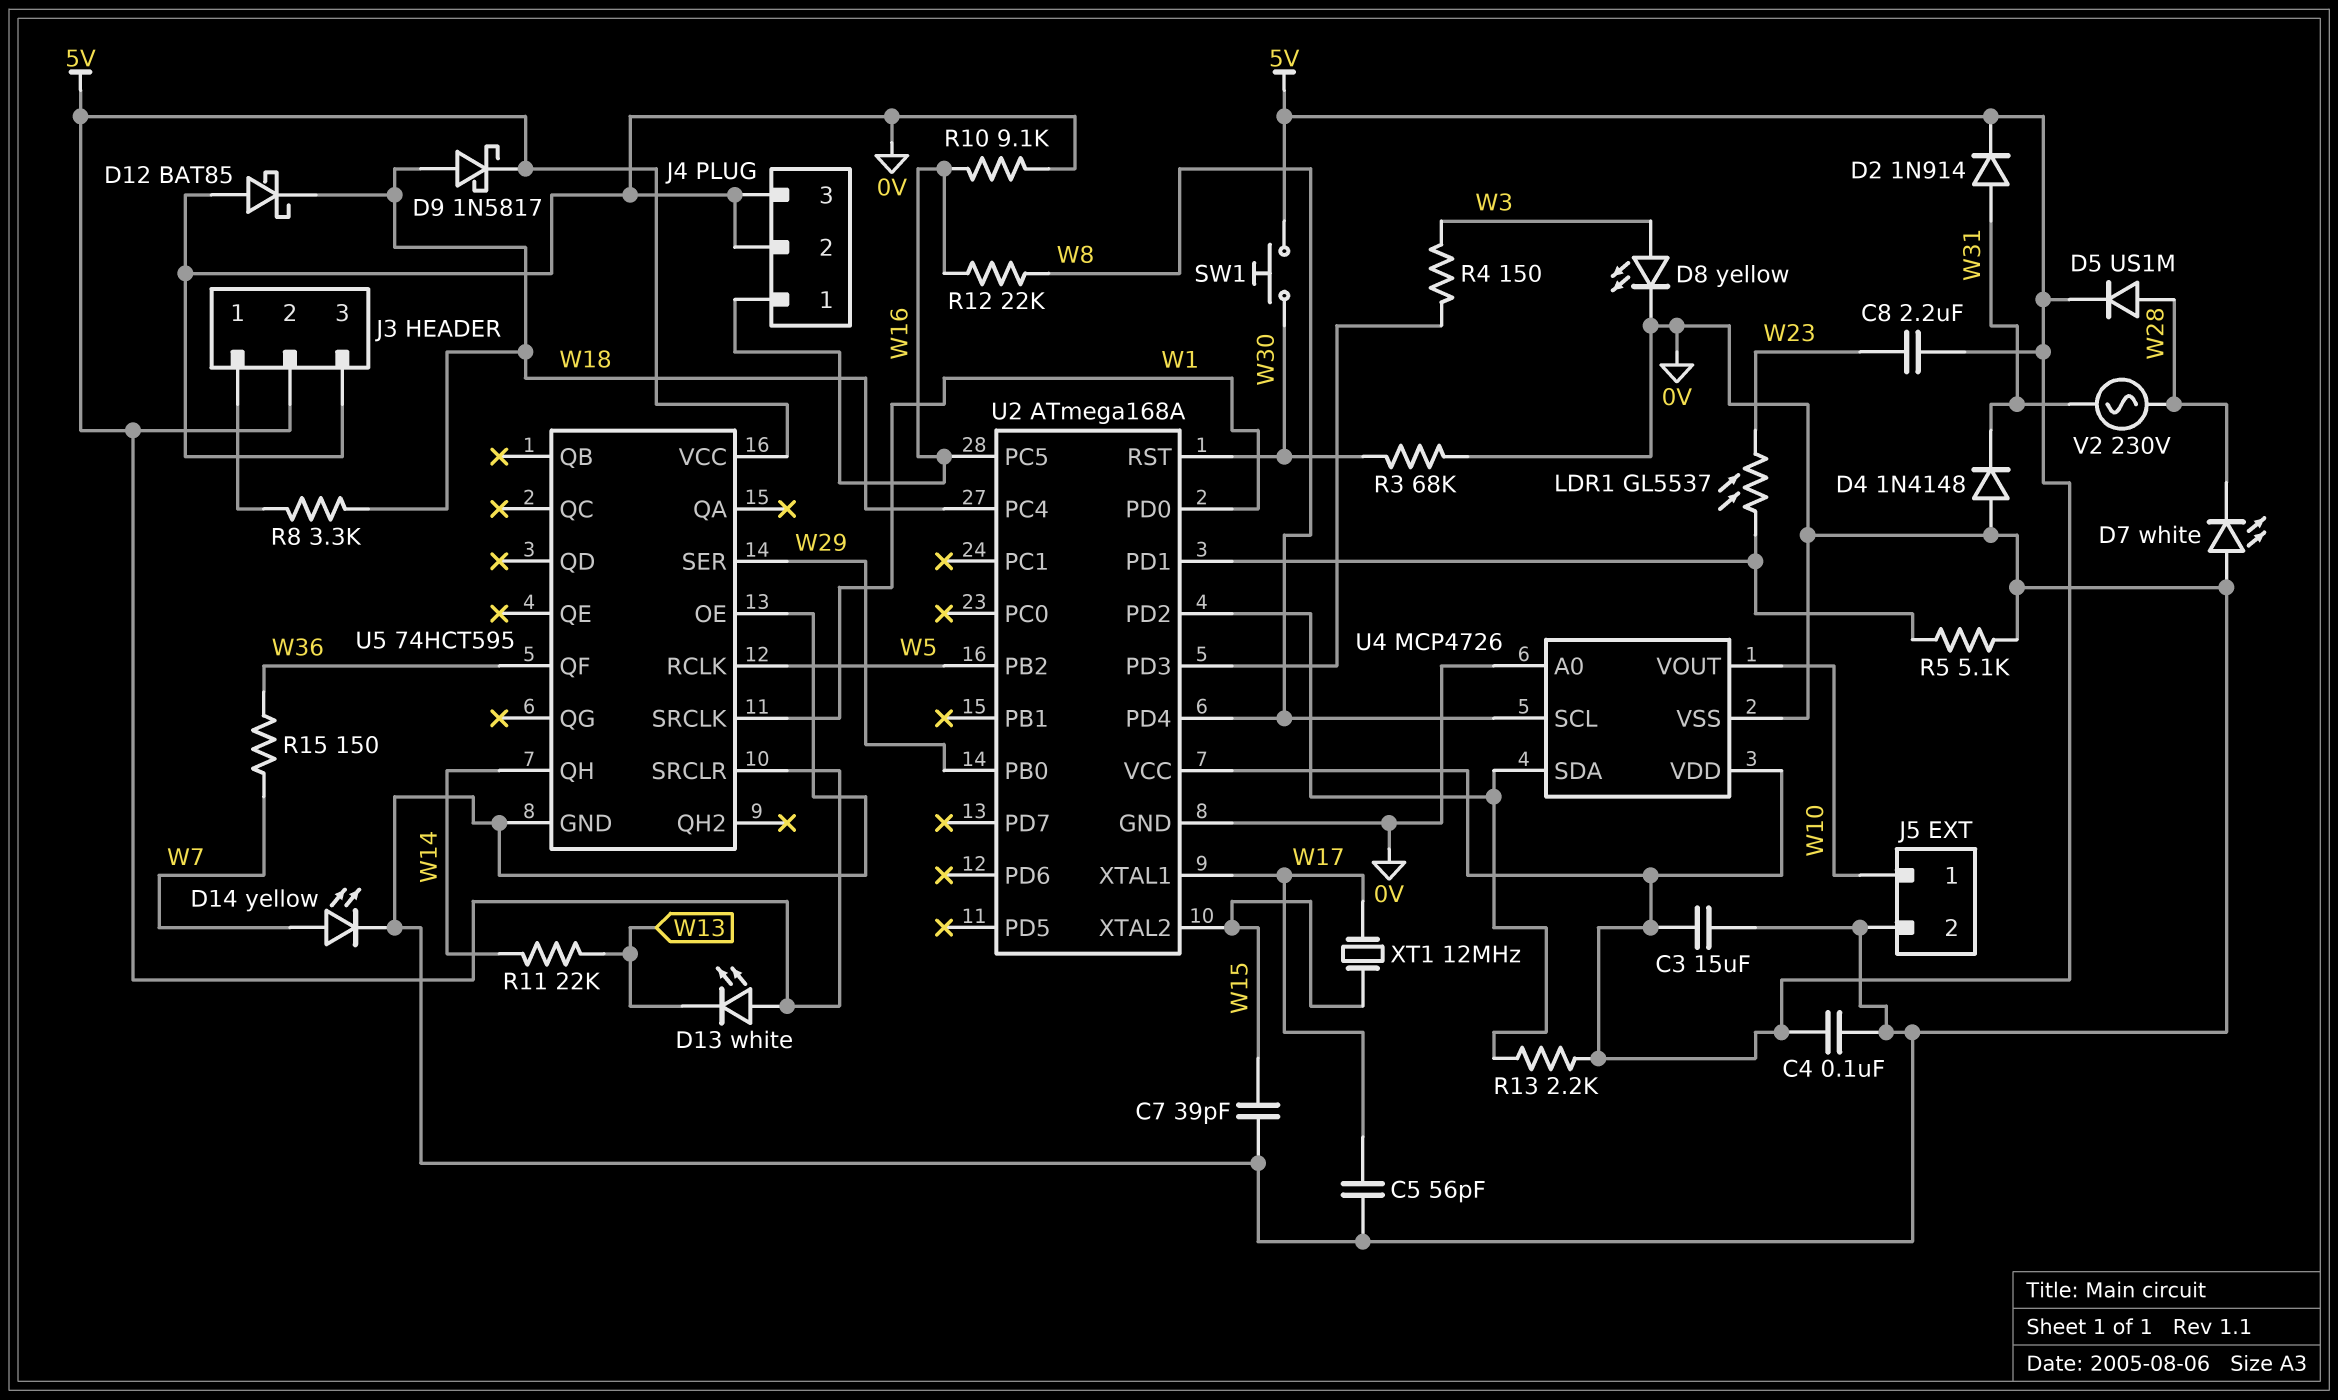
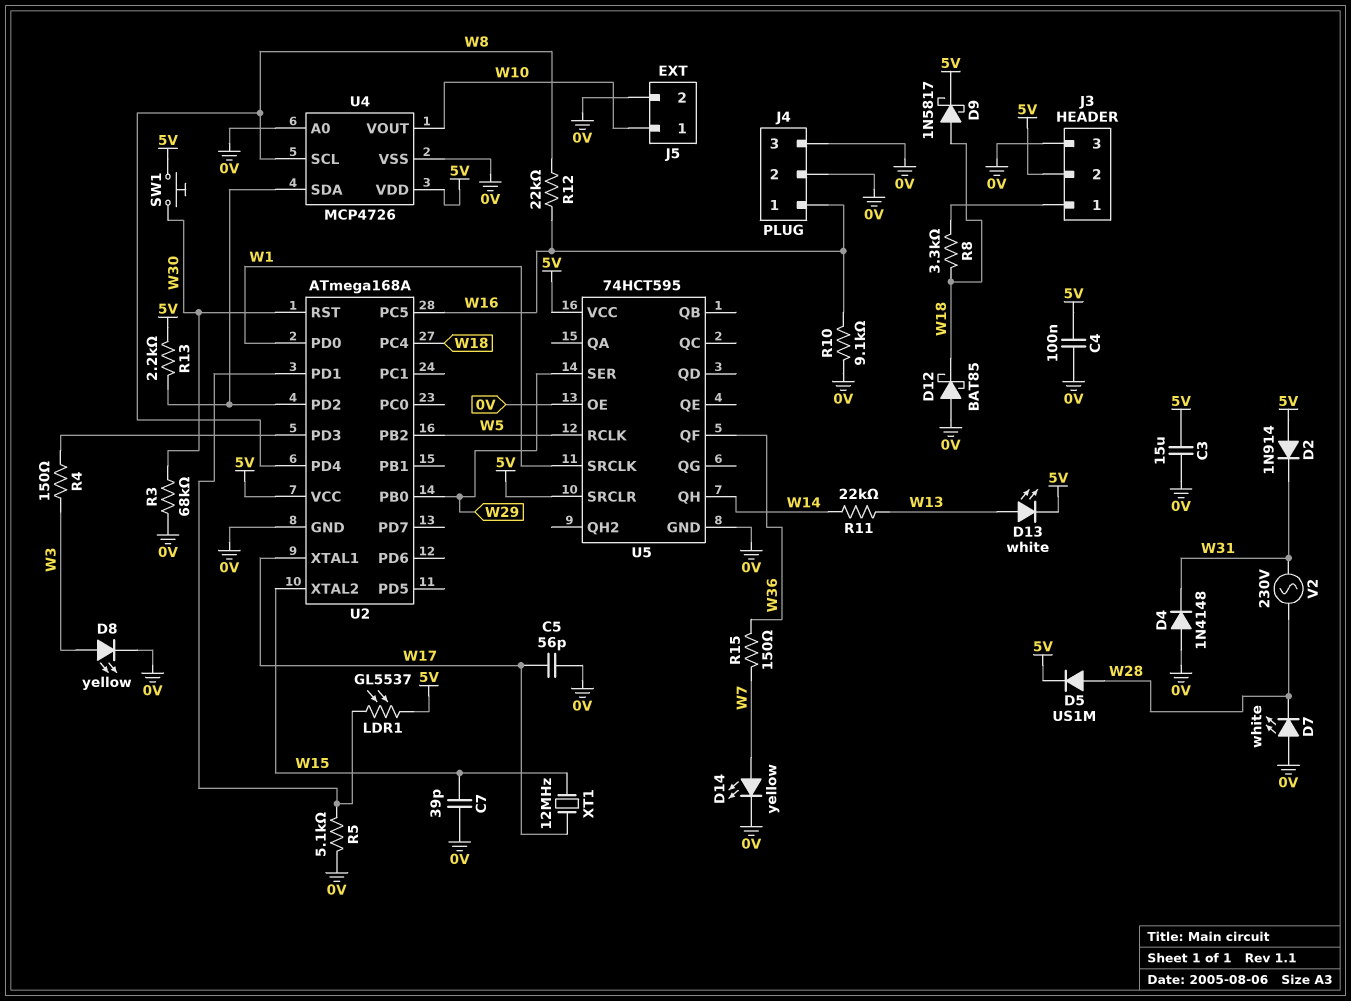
C8: 2.2uF (5V, W23) -> none
D2: diode 1N914 (A W31, K 5V) -> diode 1N914 (A 5V, K W31)
D13: LED white (A 5V, K W13) -> LED white (A W13, K 5V)
LDR1: GL5537 (U2/PD1, W23) -> GL5537 (5V, U2/PD1)

